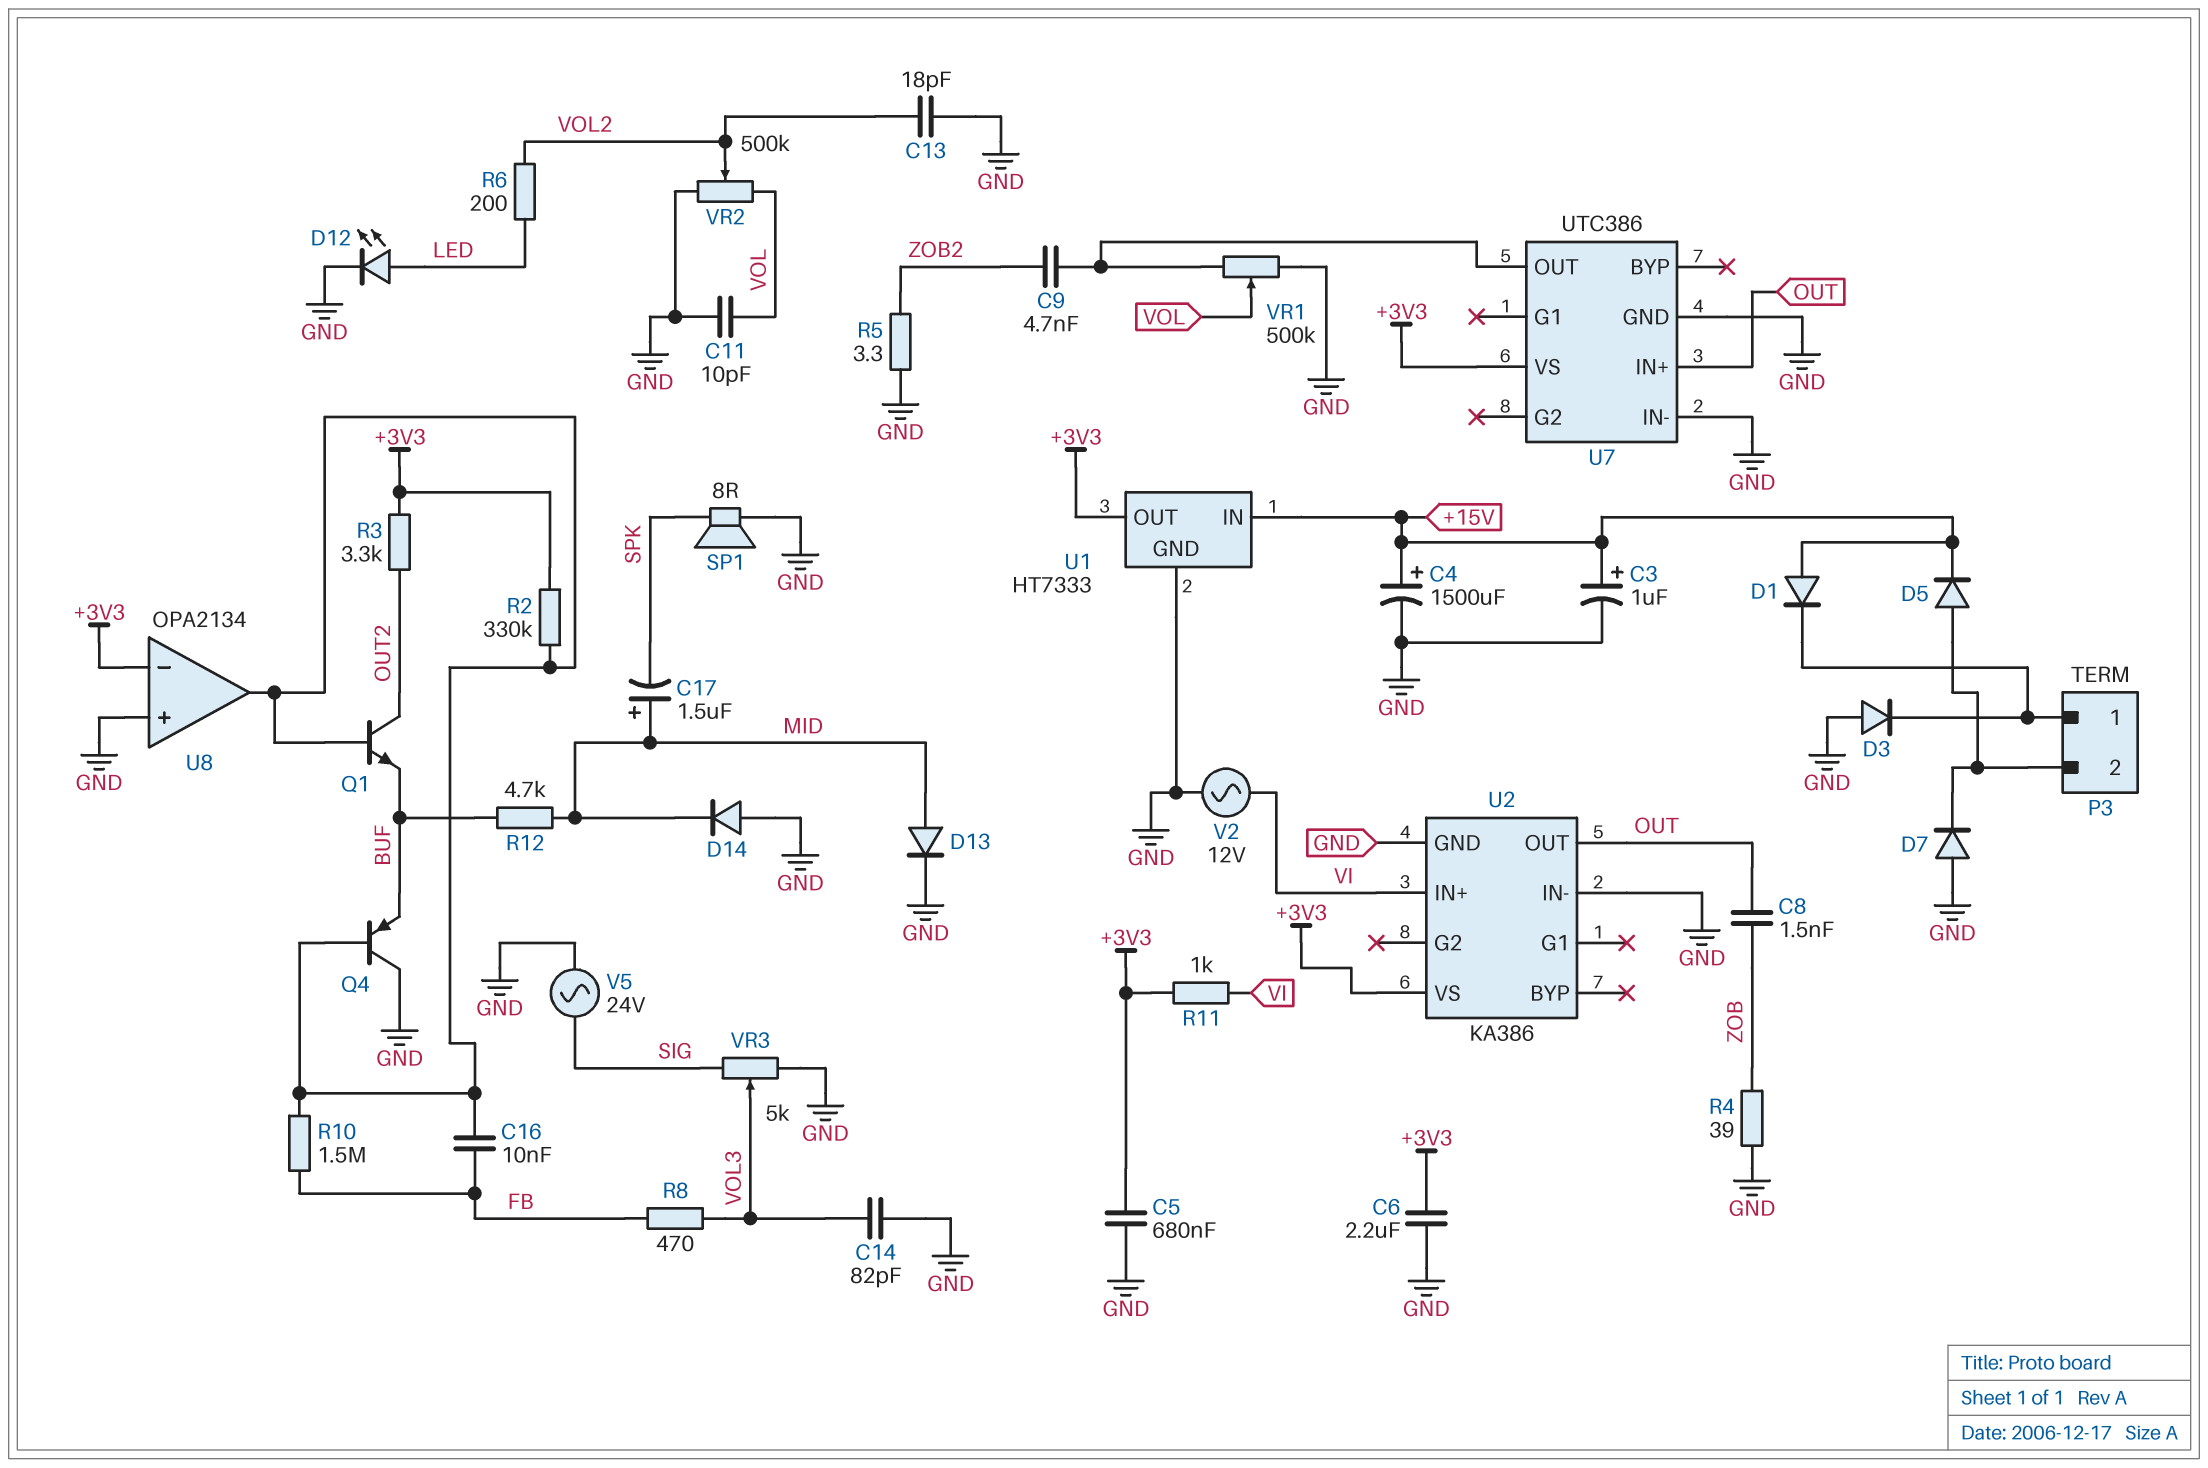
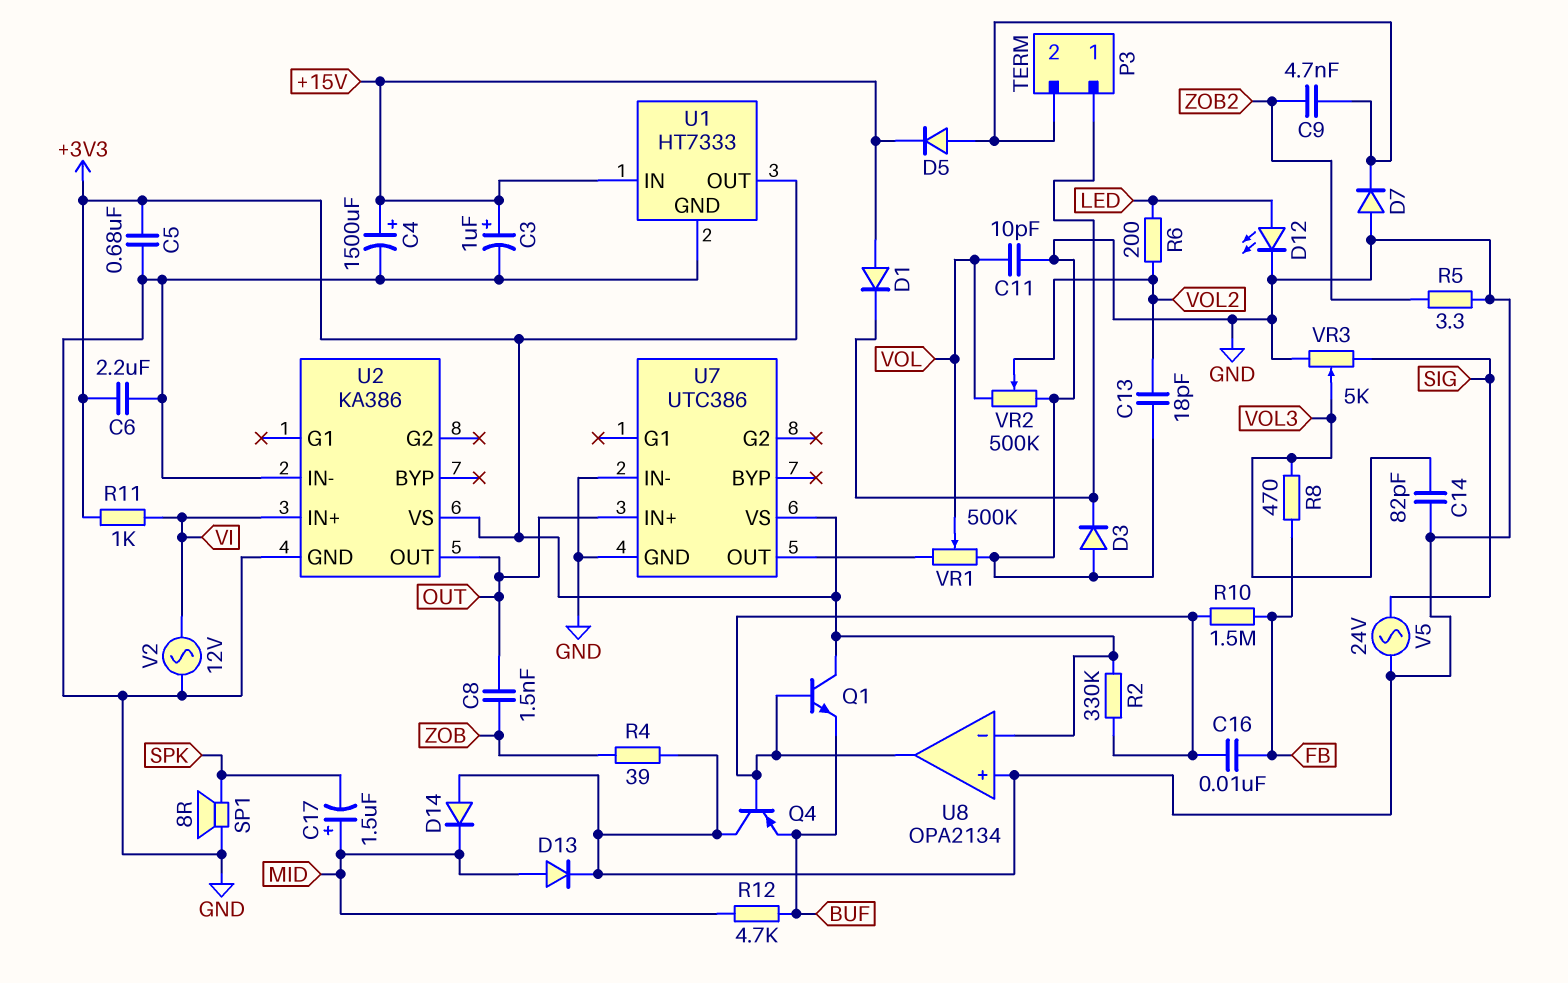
C9: 4.7nF (U7/OUT, ZOB2) -> 4.7nF (P3/2, ZOB2)
Q1: NPN (B U8/out, C OUT2, E BUF) -> NPN (B U8/out, C +3V3, E BUF)
R3: 3.3k (+3V3, OUT2) -> none

